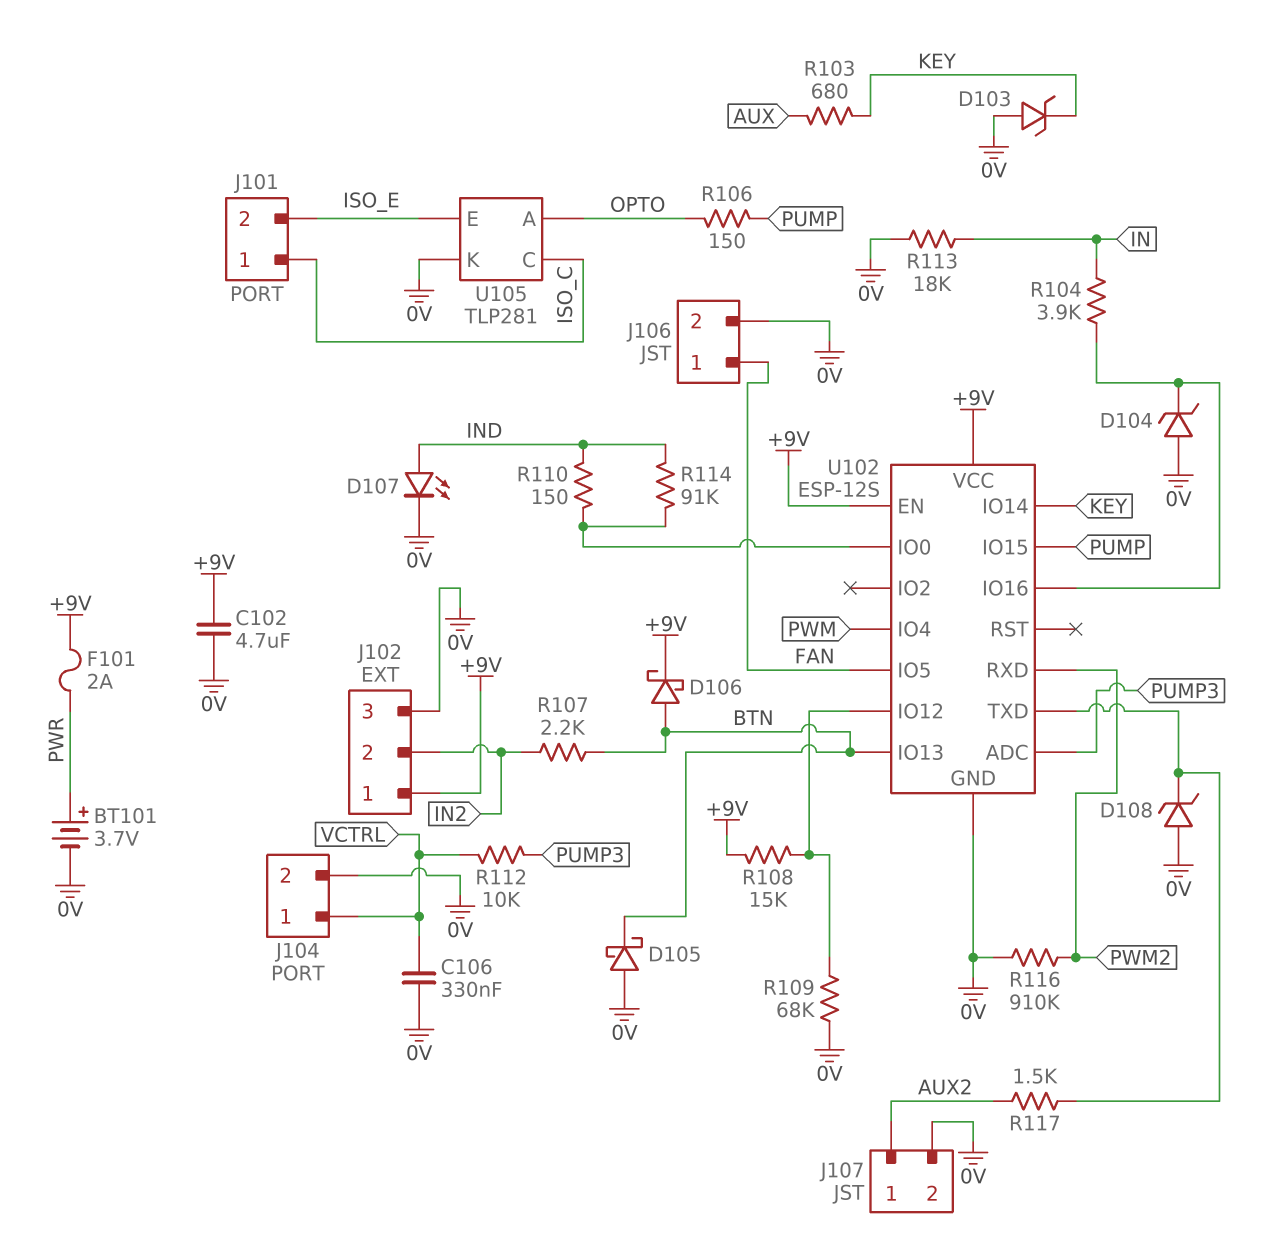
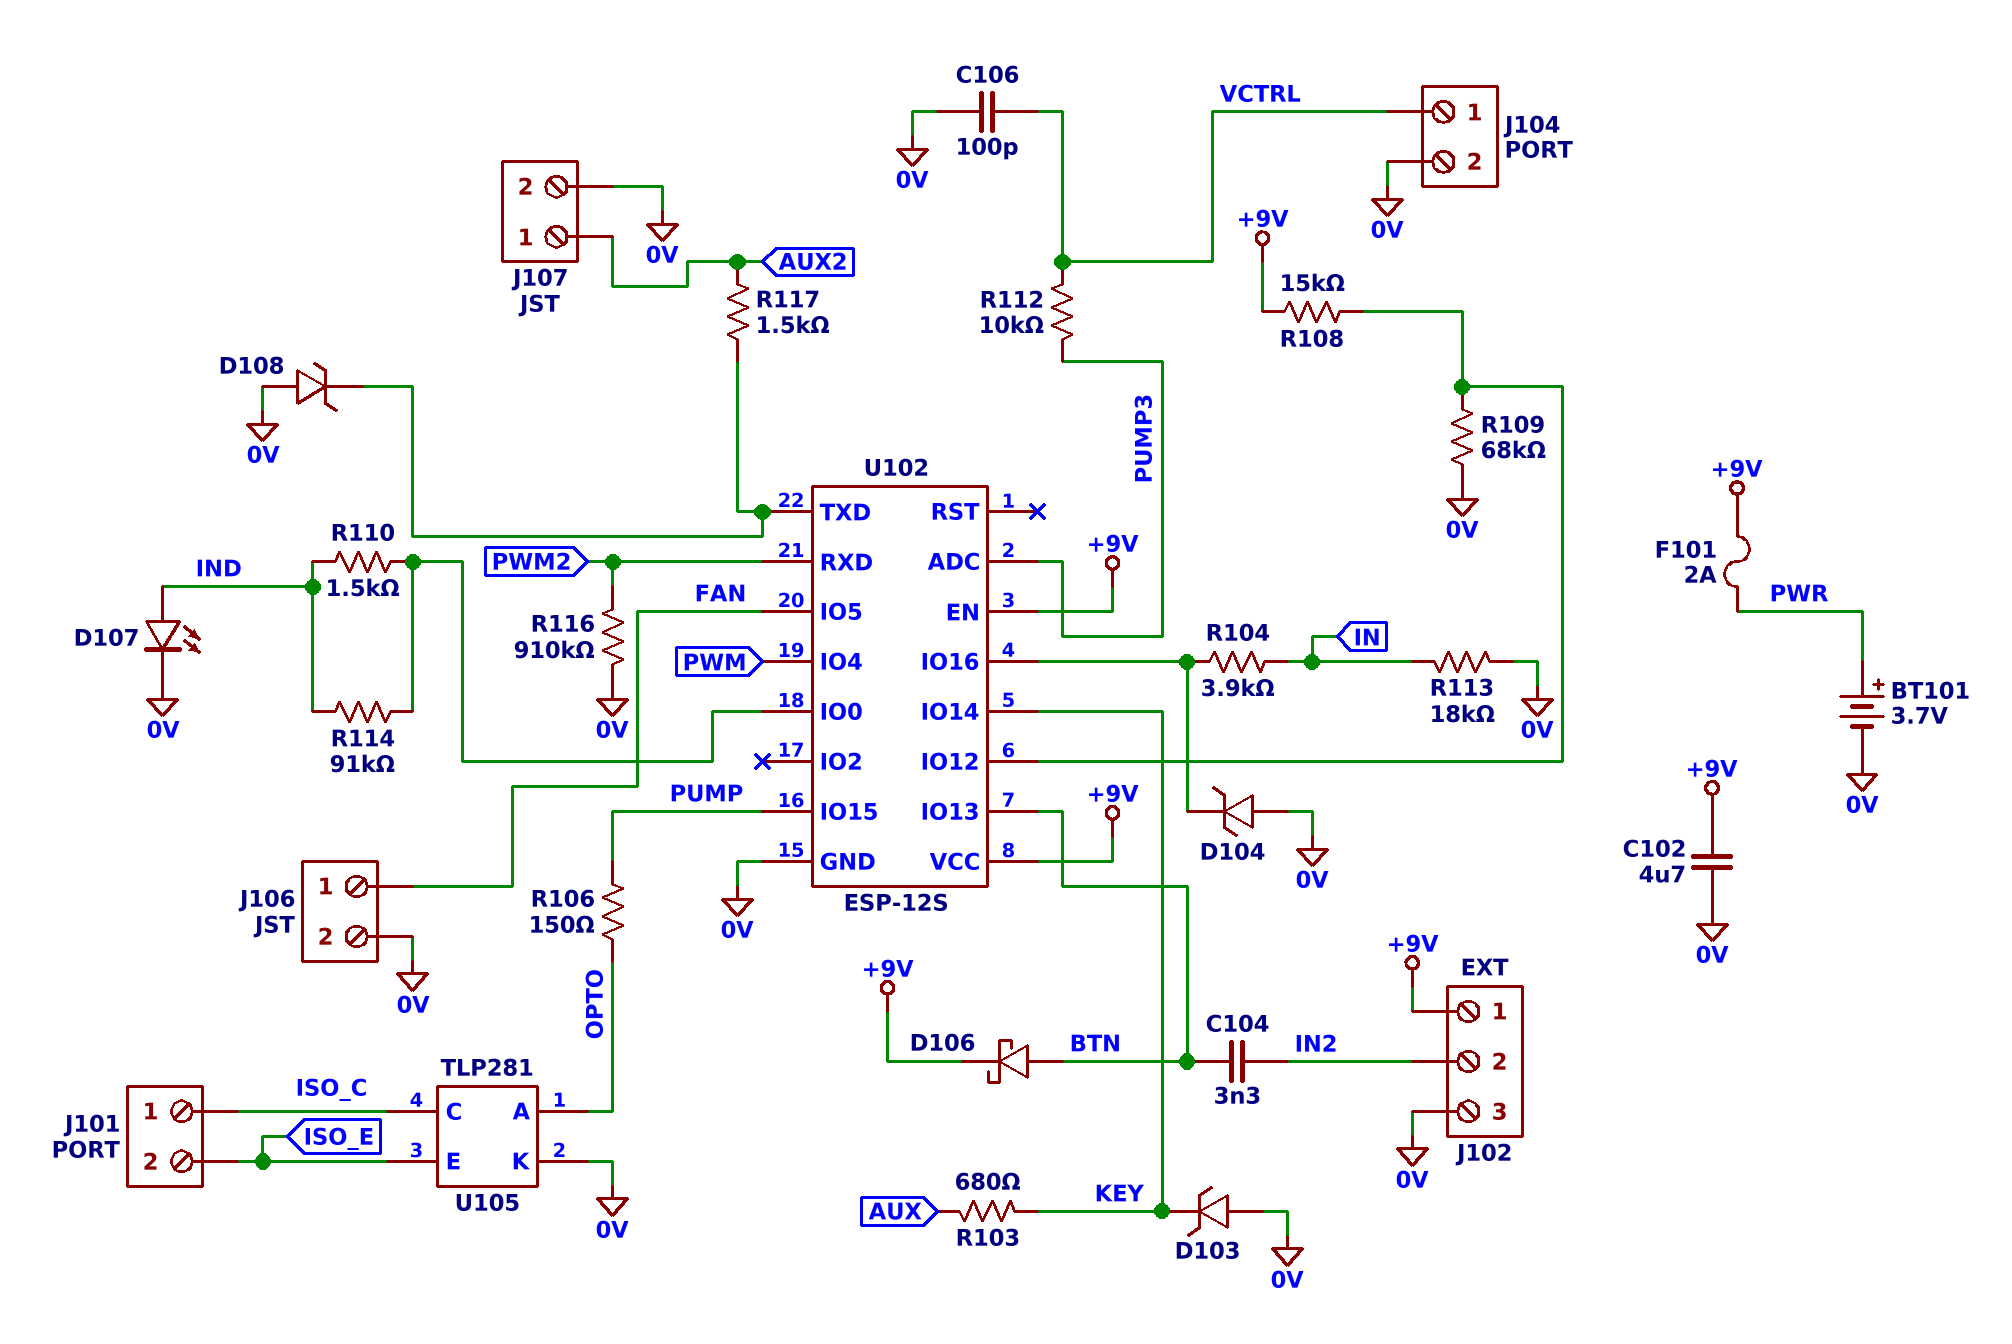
C104: none -> 3.3nF (BTN, IN2)
C106: 330nF (0V, VCTRL) -> 100pF (0V, VCTRL)
D105: schottky (A 0V, K BTN) -> none
R107: 2.2k (BTN, IN2) -> none
R110: 150 (IND, U102/IO0) -> 1.5k (IND, U102/IO0)

